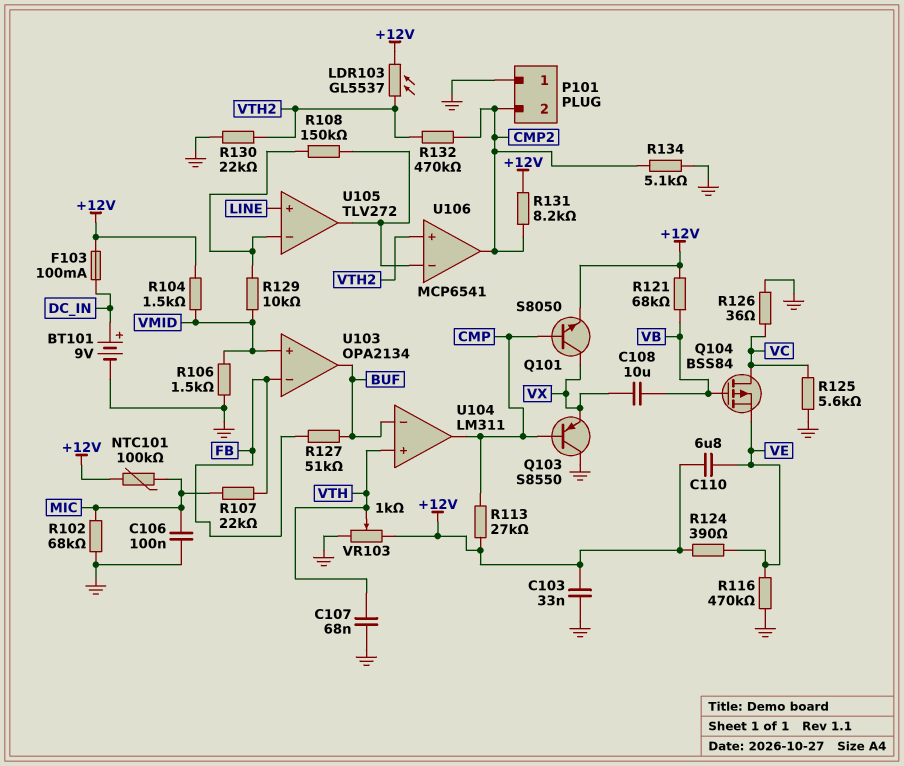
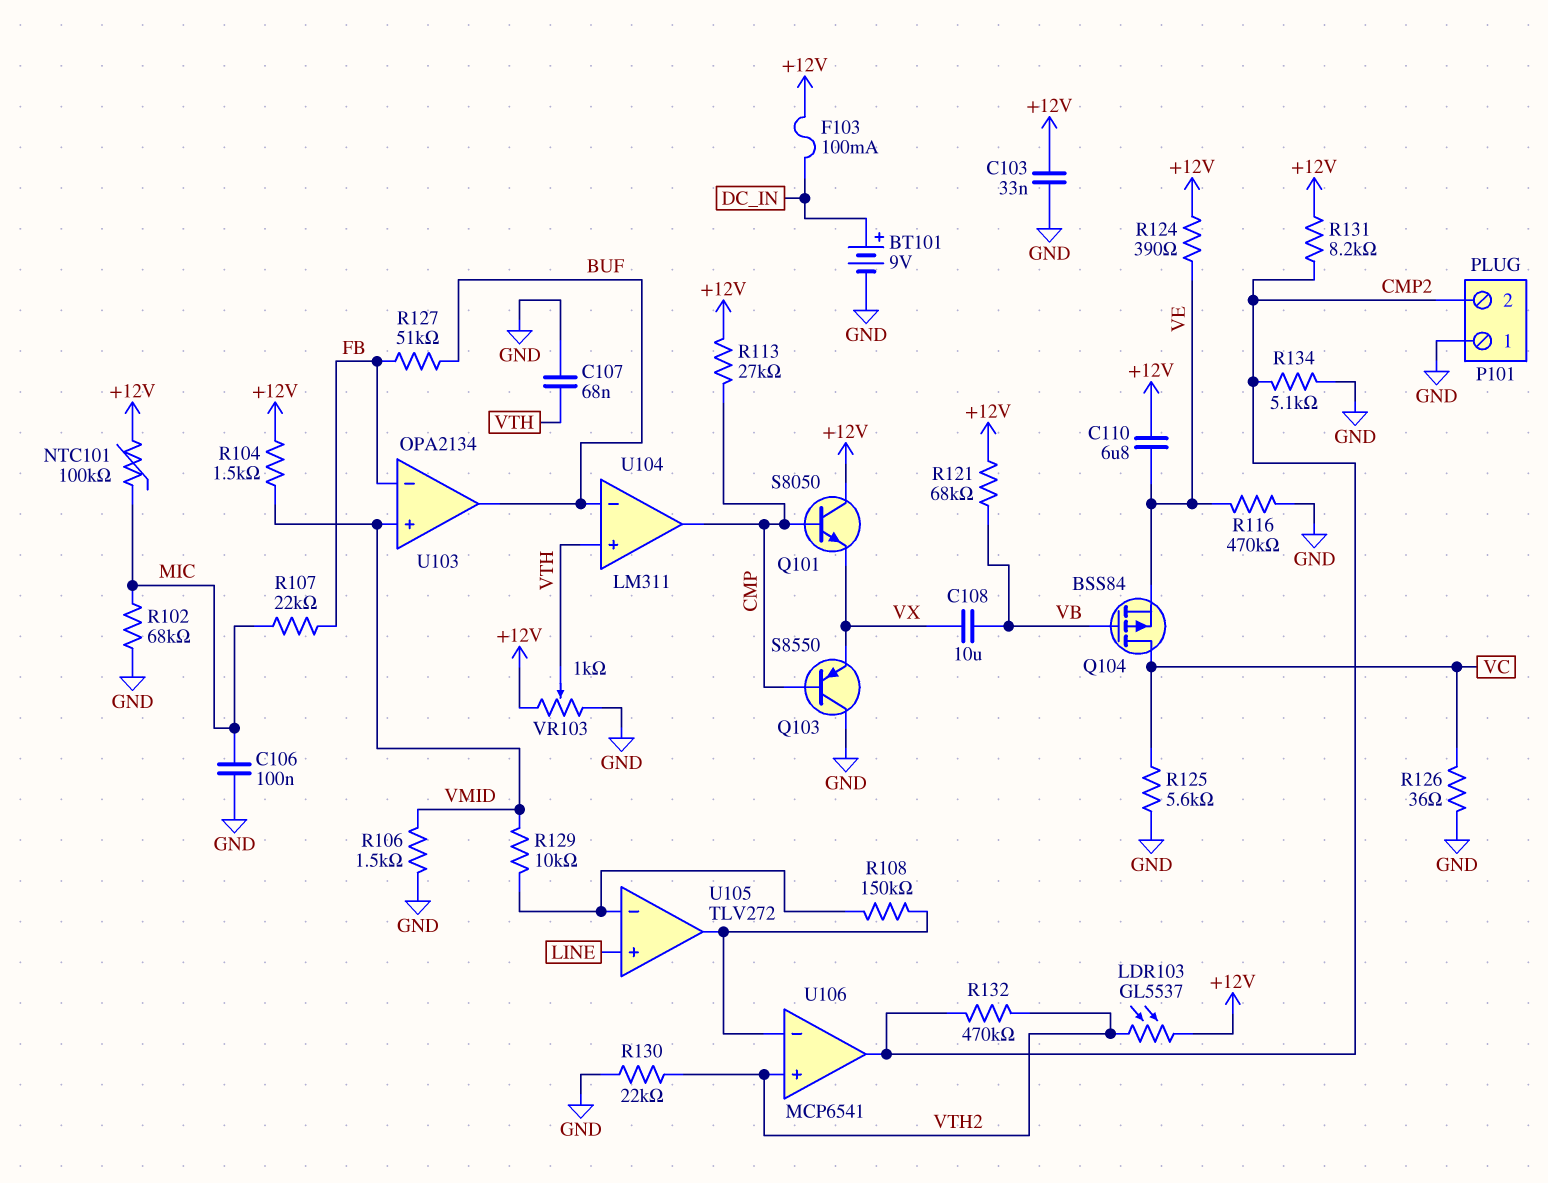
Q101: NPN S8050 (B CMP, C VX, E +12V) -> NPN S8050 (B CMP, C +12V, E VX)

